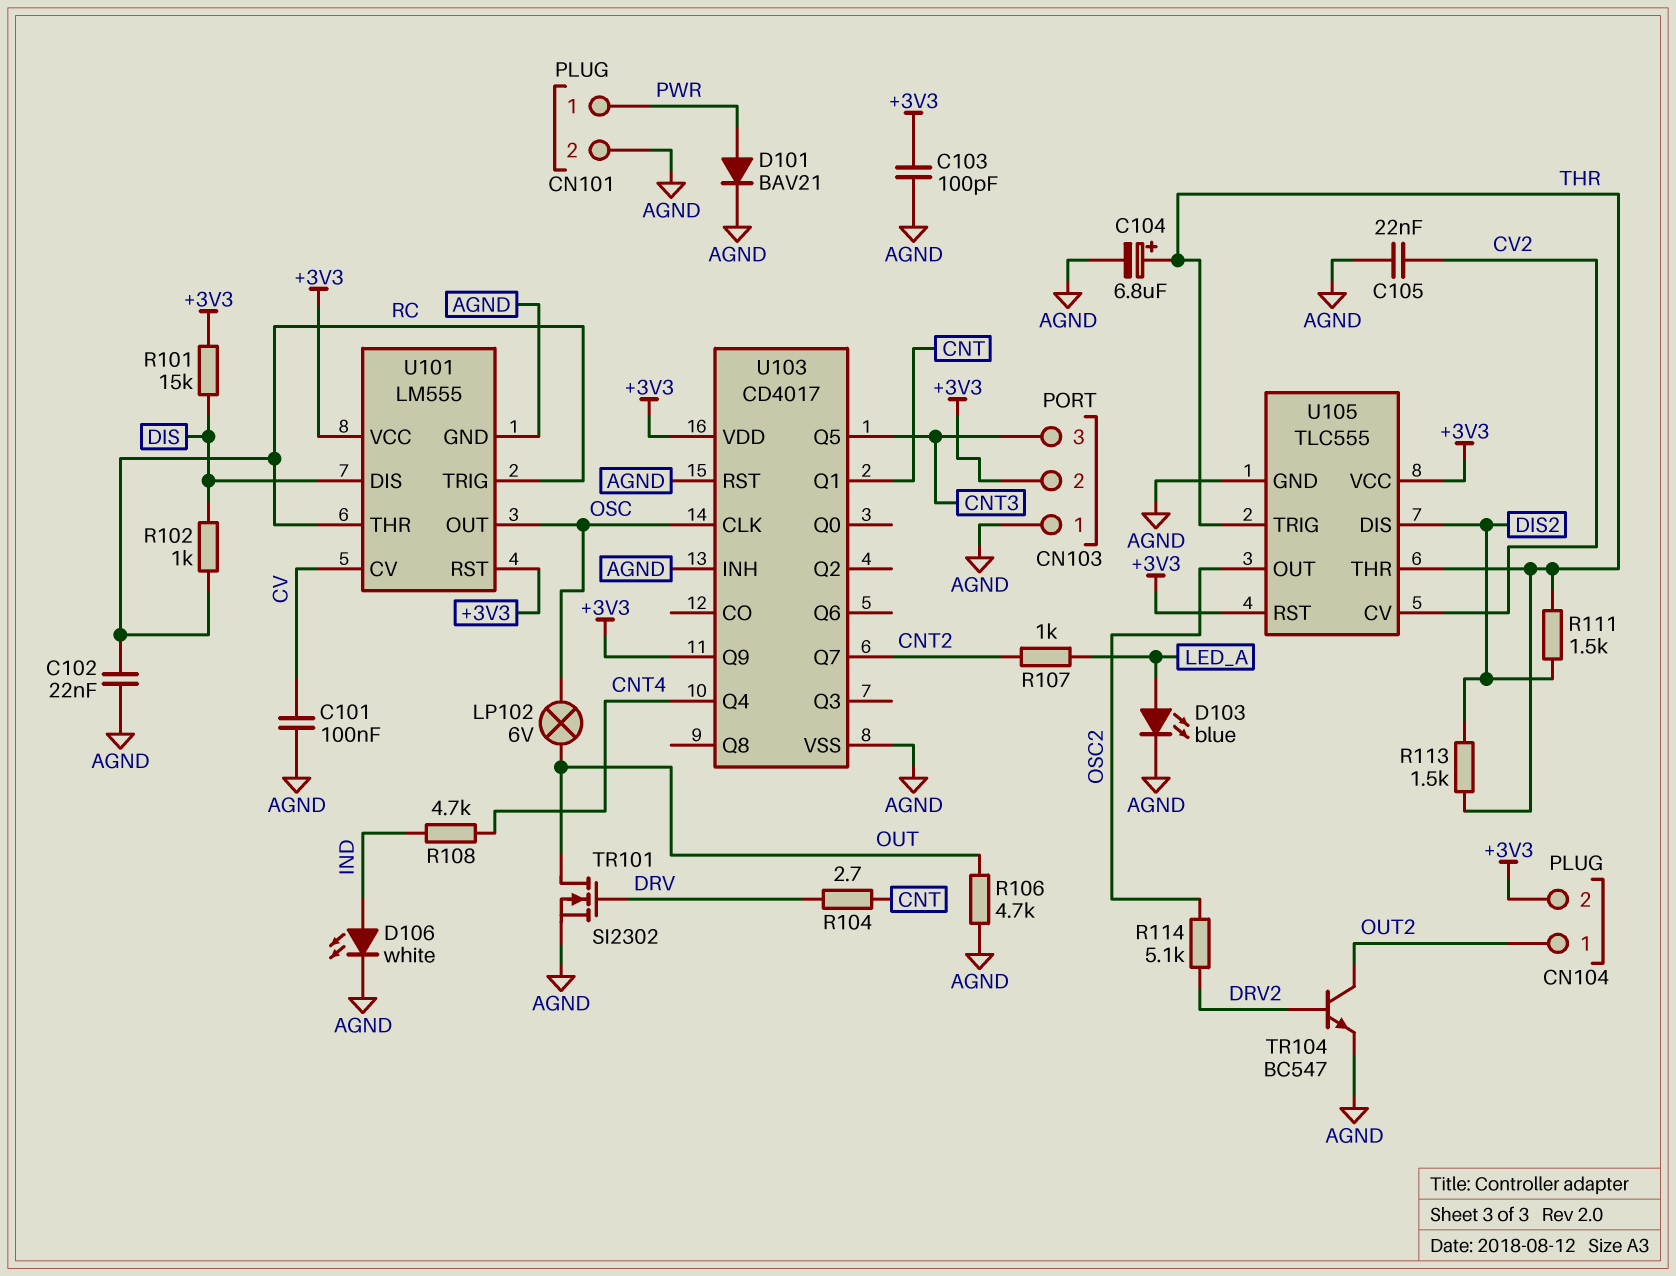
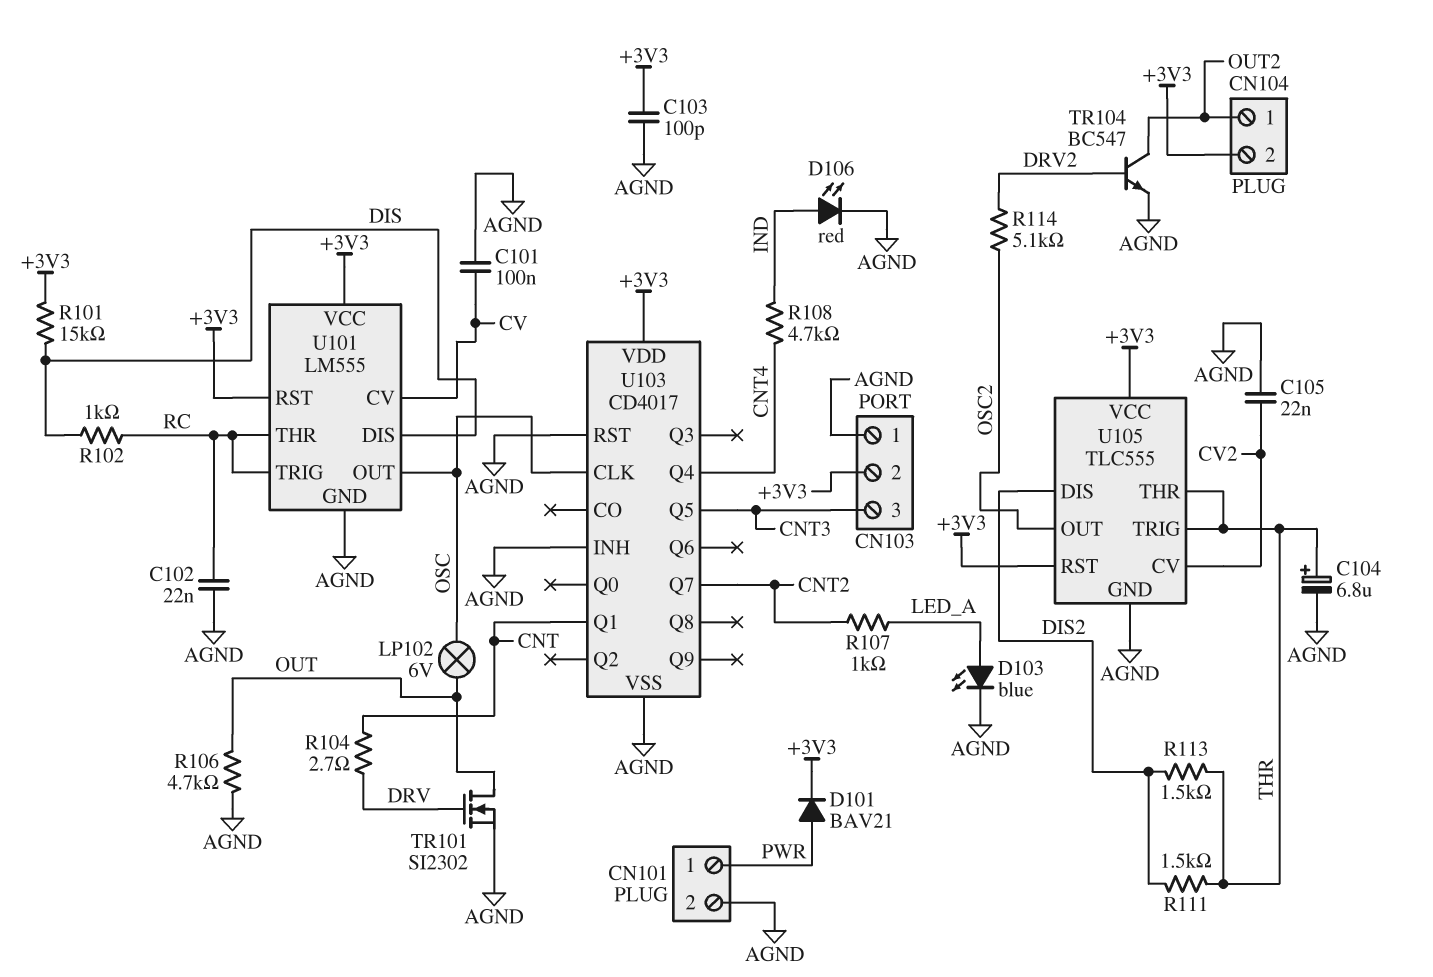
D101: diode BAV21 (A PWR, K AGND) -> diode BAV21 (A PWR, K +3V3)
D106: LED white (A IND, K AGND) -> LED red (A IND, K AGND)
U103 pin Q9: +3V3 -> none

